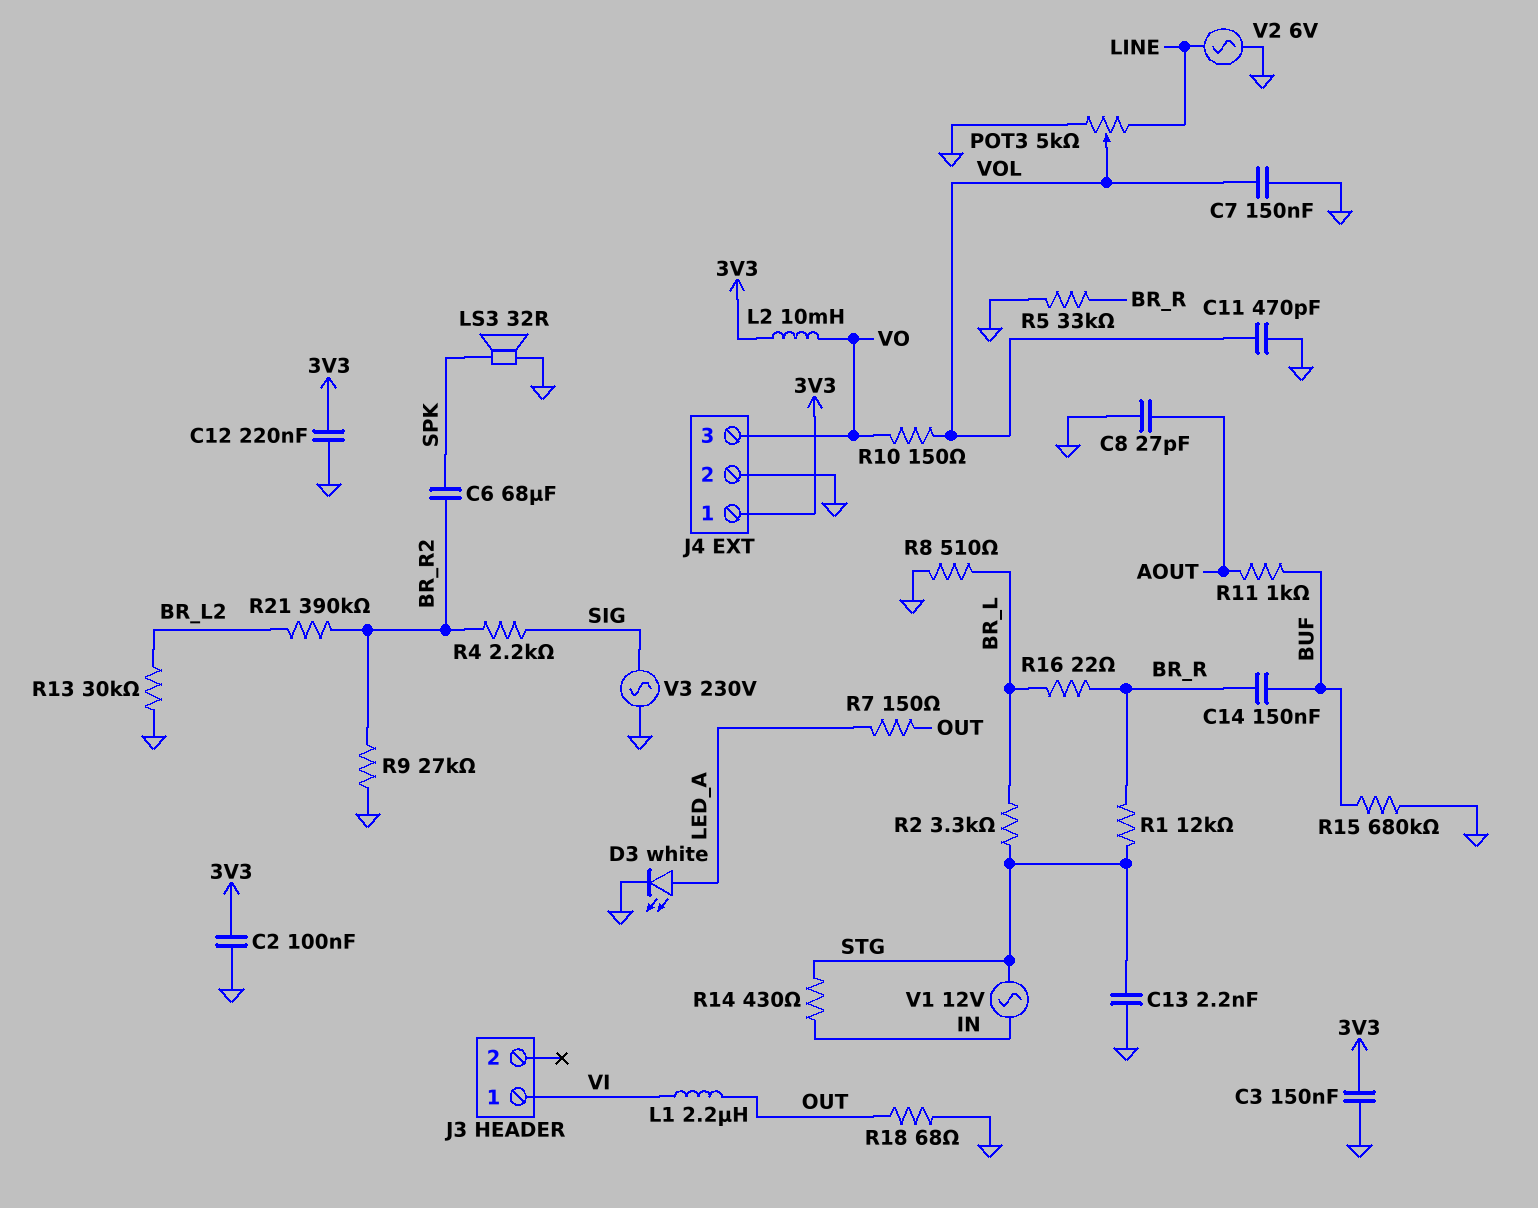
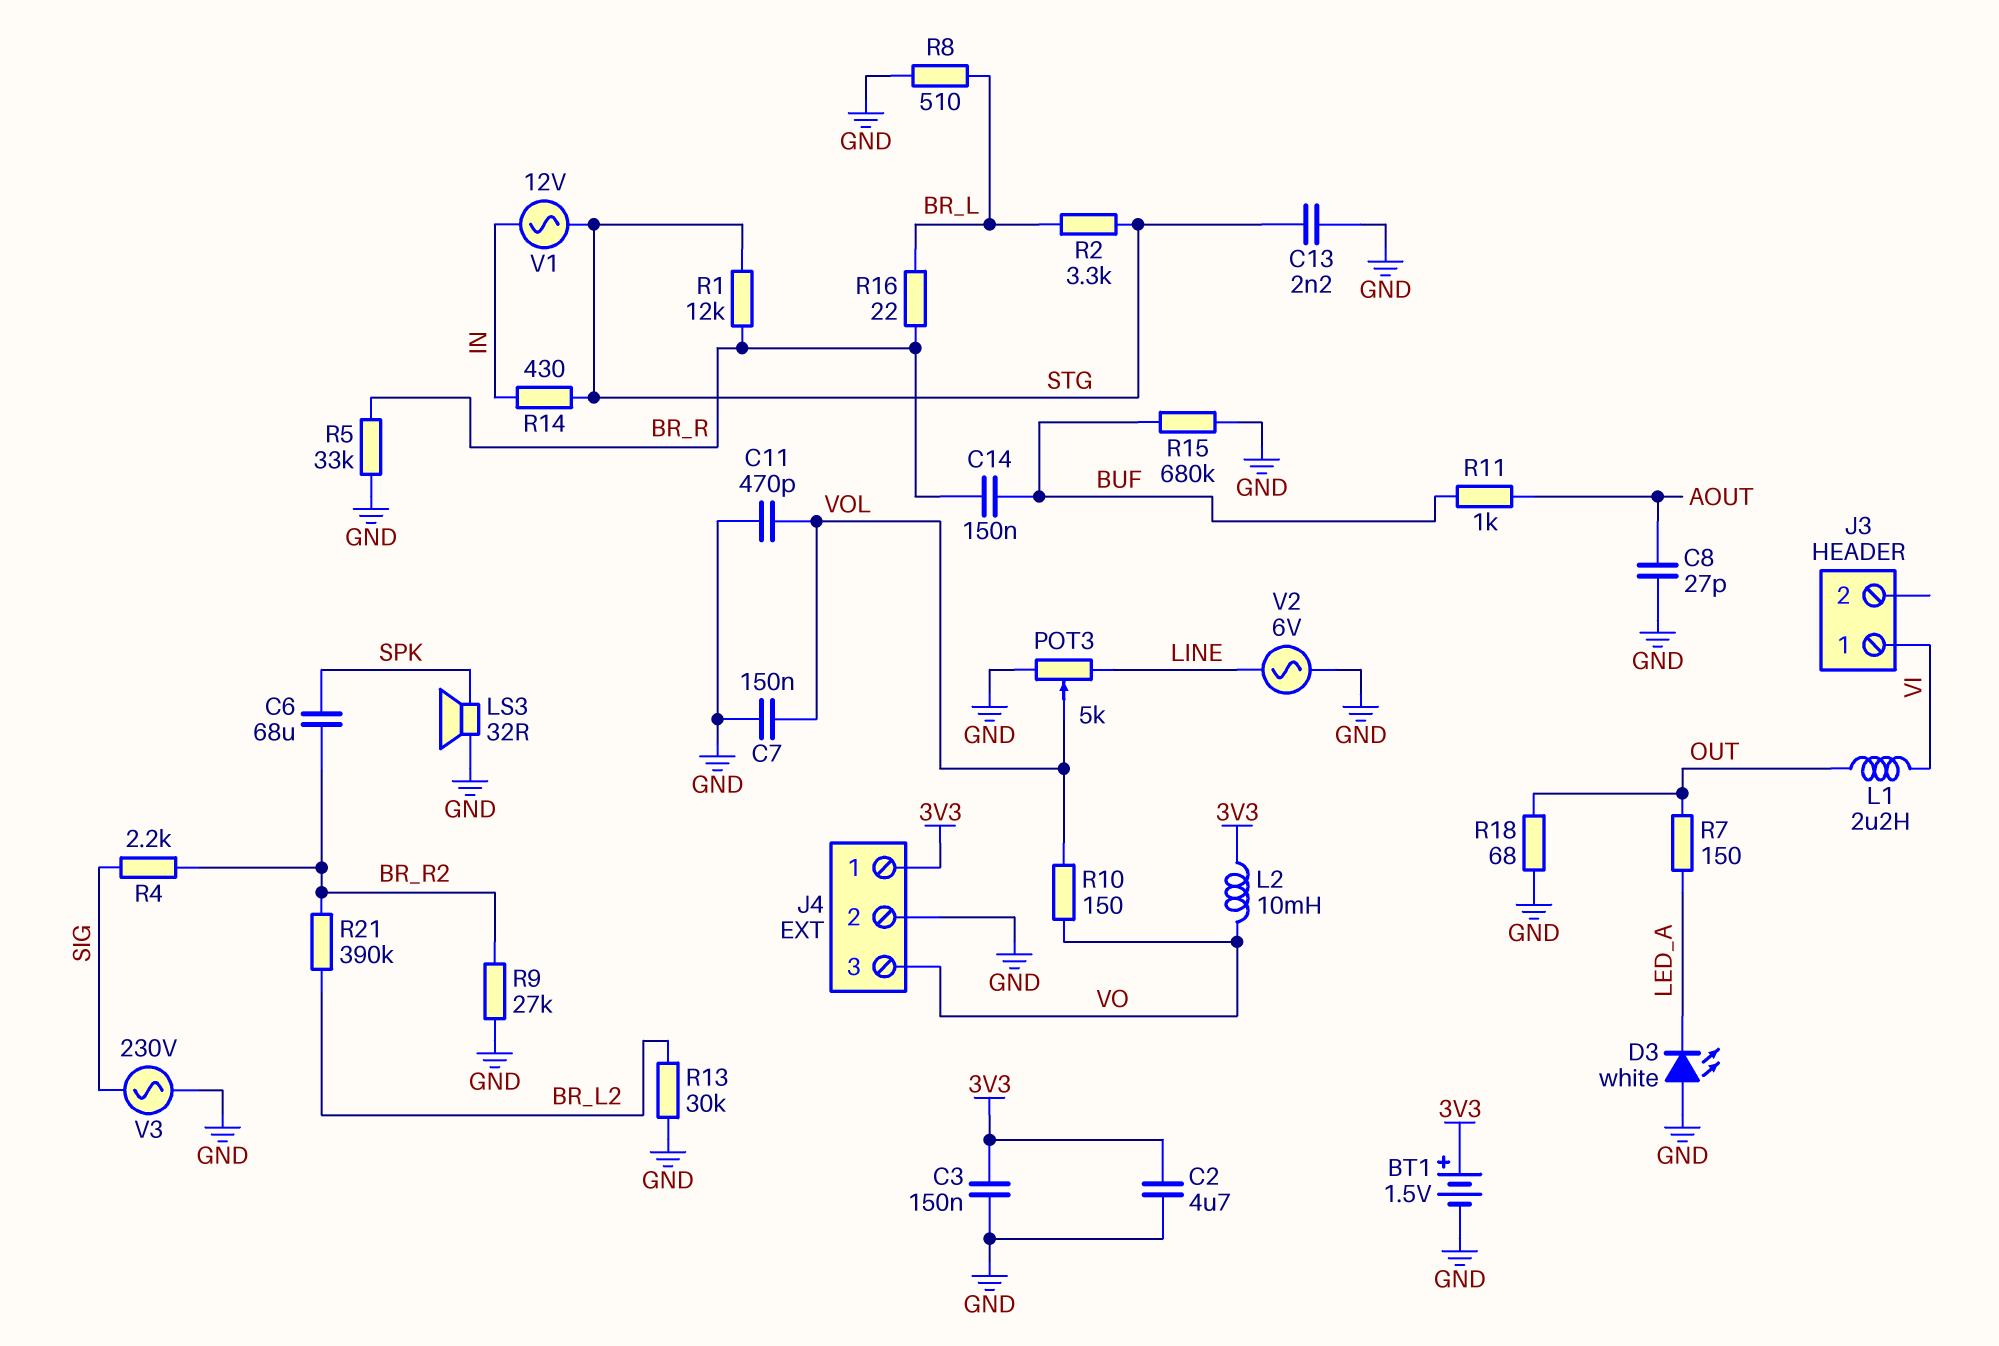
BT1: none -> 1.5V (plus 3V3, minus GND)
C2: 100nF (3V3, GND) -> 4.7uF (3V3, GND)
C12: 220nF (3V3, GND) -> none
D3: LED white (A LED_A, K GND) -> LED white (A GND, K LED_A)

